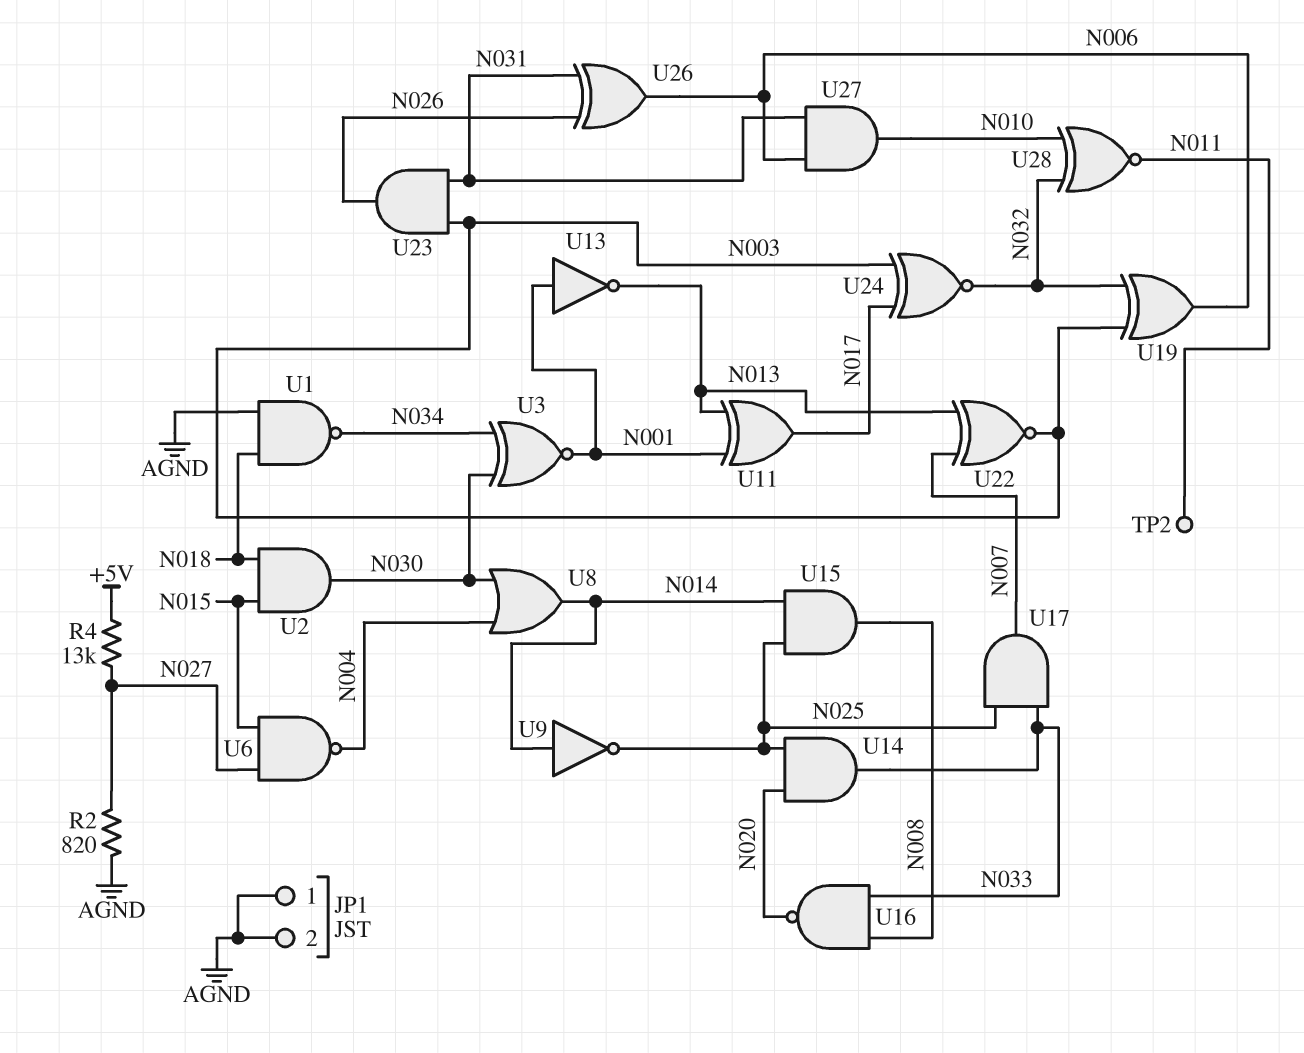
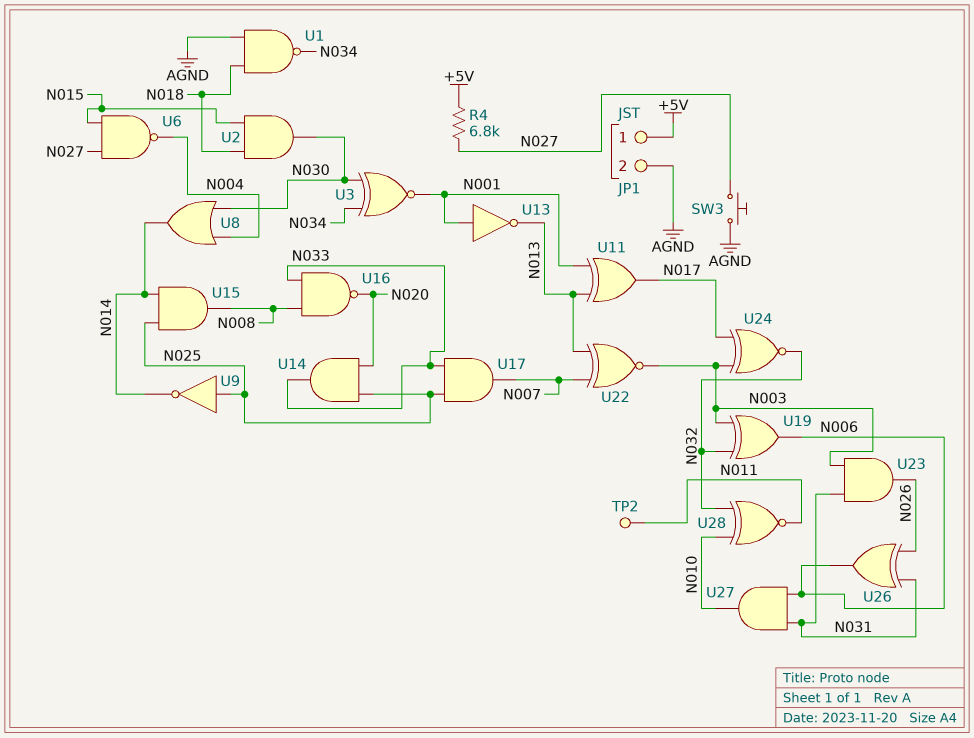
JP1 pin 1: AGND -> +5V
R2: 820 (AGND, N027) -> none
R4: 13k (+5V, N027) -> 6.8k (+5V, N027)
SW3: none -> button (AGND, N027)
U9: NOT (in N014, out N025) -> NOT (in N025, out N014)

